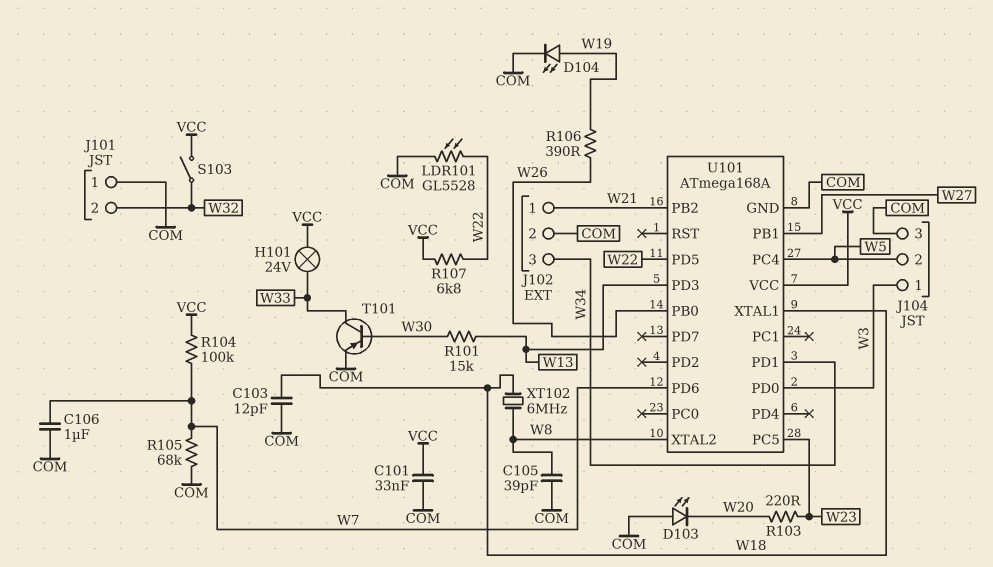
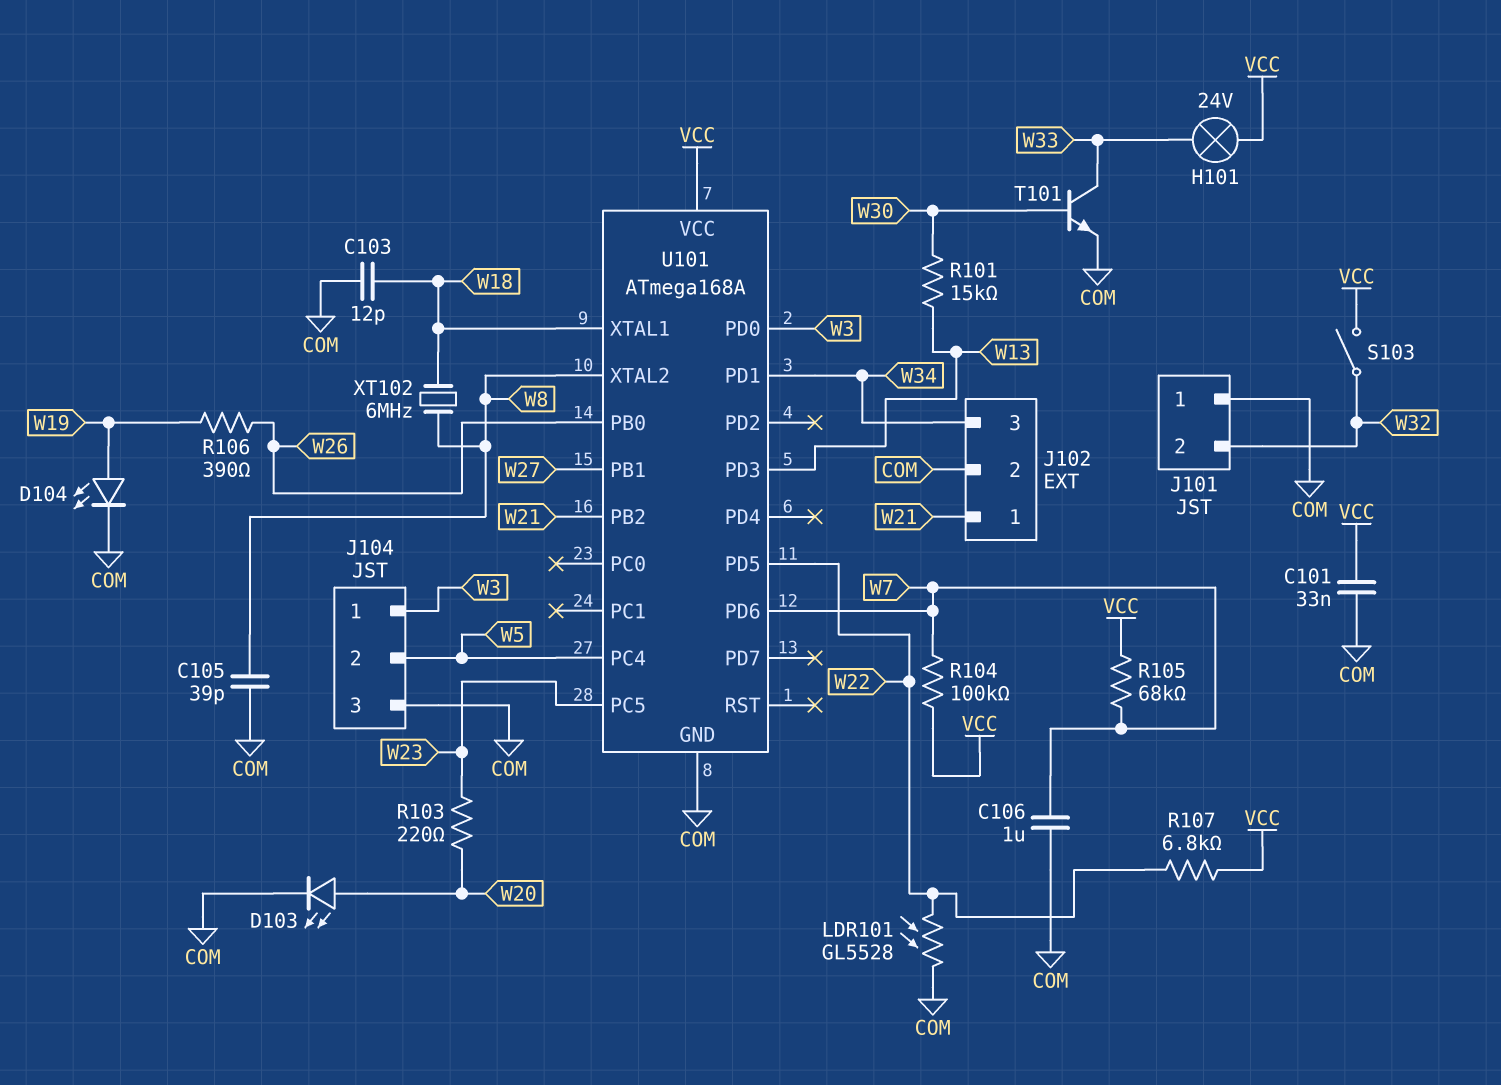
D103: LED (A COM, K W20) -> LED (A W20, K COM)
R105: 68k (COM, W7) -> 68k (VCC, W7)
T101: PNP (B W30, C W33, E COM) -> NPN (B W30, C W33, E COM)

